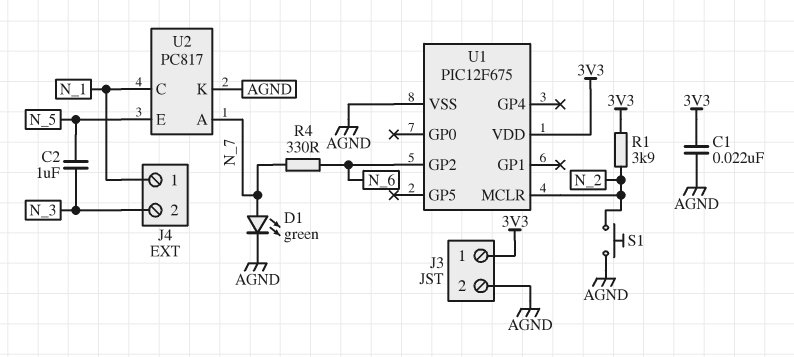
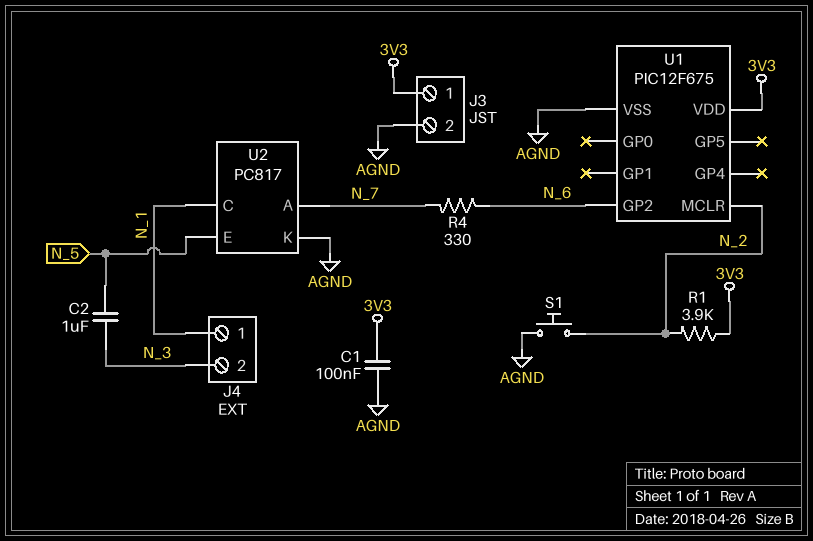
C1: 22nF (3V3, AGND) -> 100nF (3V3, AGND)
D1: LED green (A N_7, K AGND) -> none

